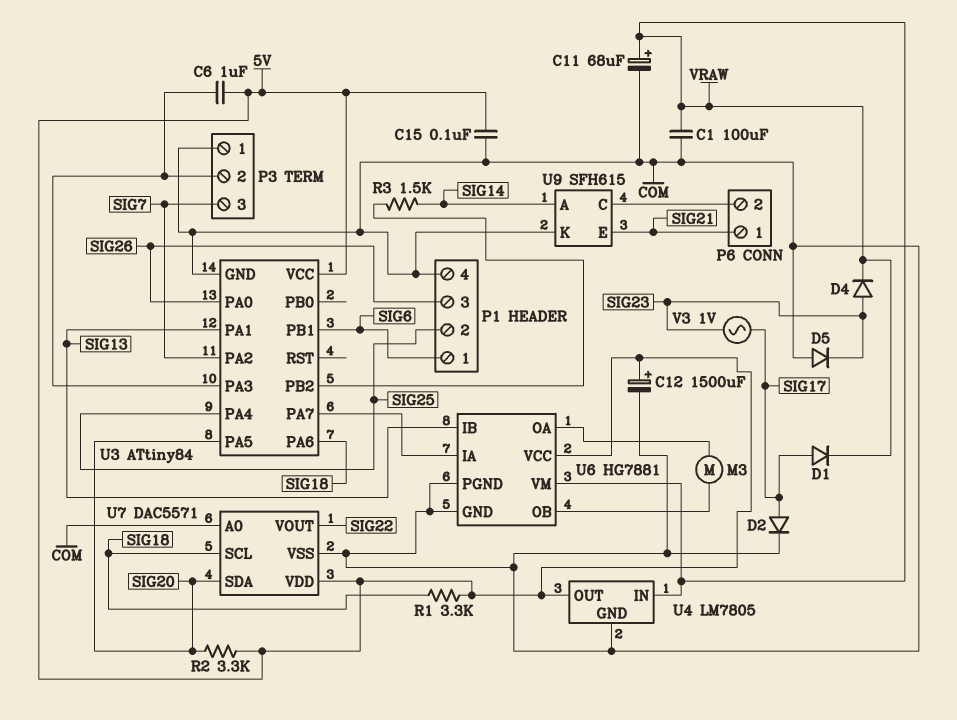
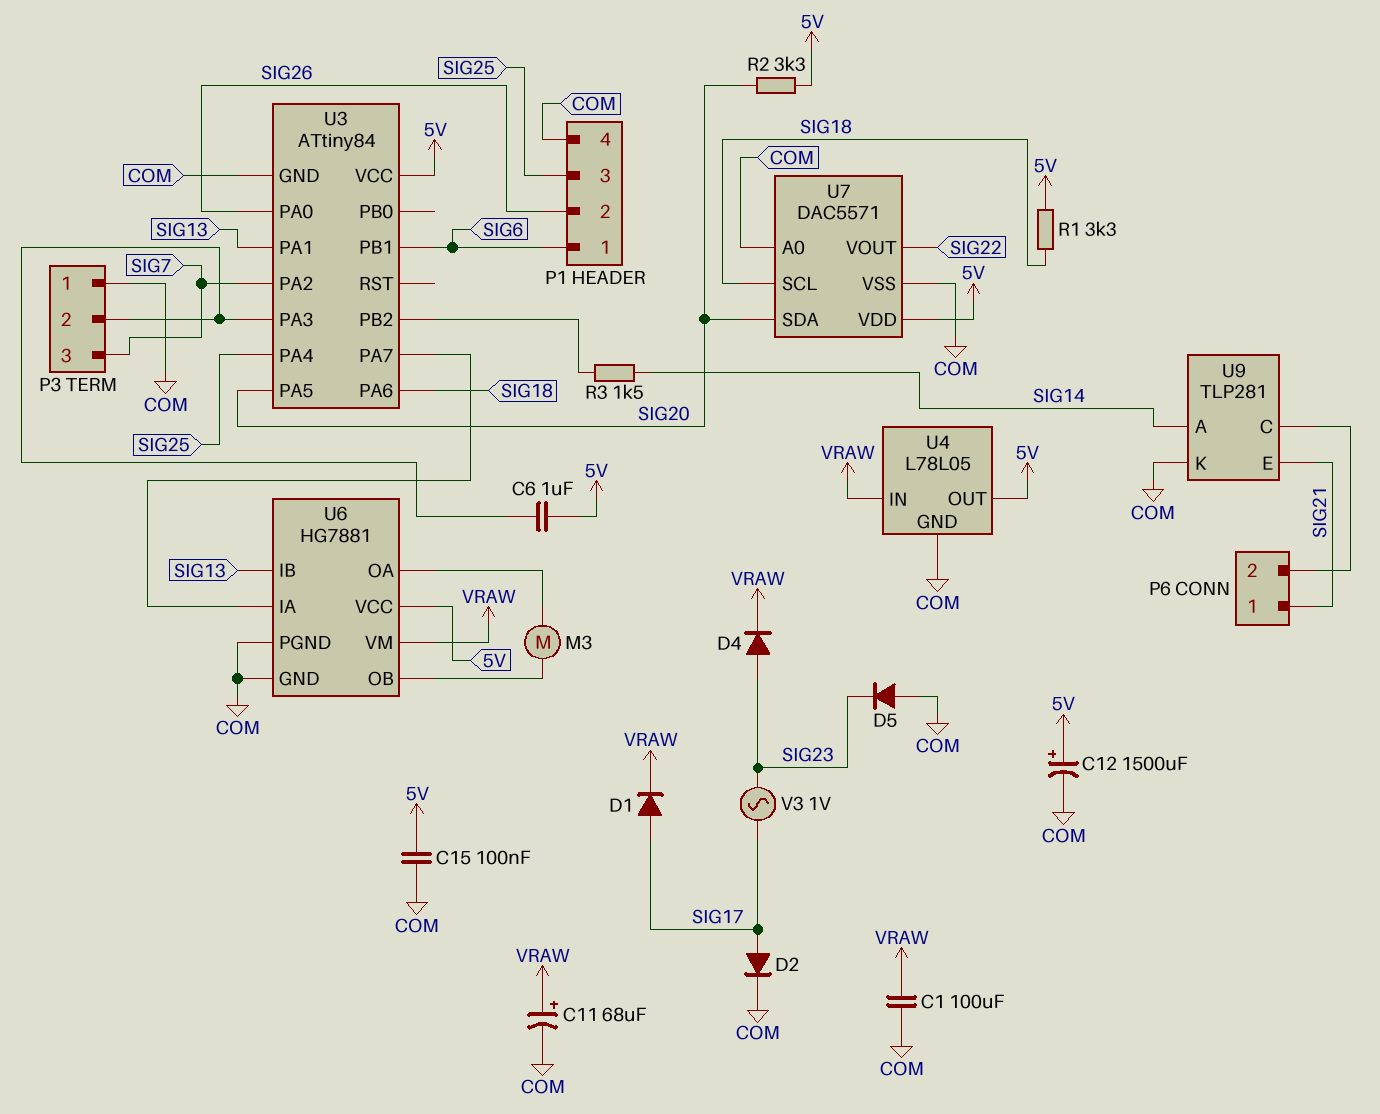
P1 pin 2: SIG25 -> SIG26
P1 pin 3: SIG26 -> SIG25
U4: LM7805 -> L78L05
U9: SFH615 -> TLP281

